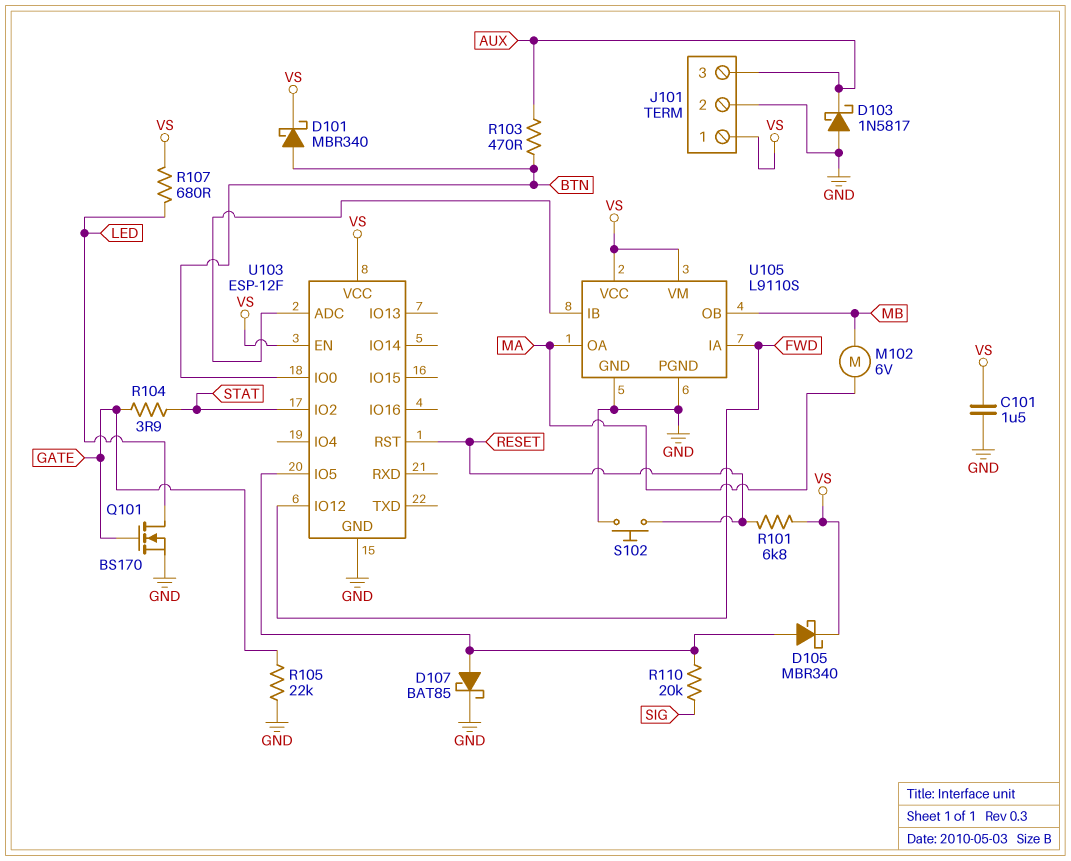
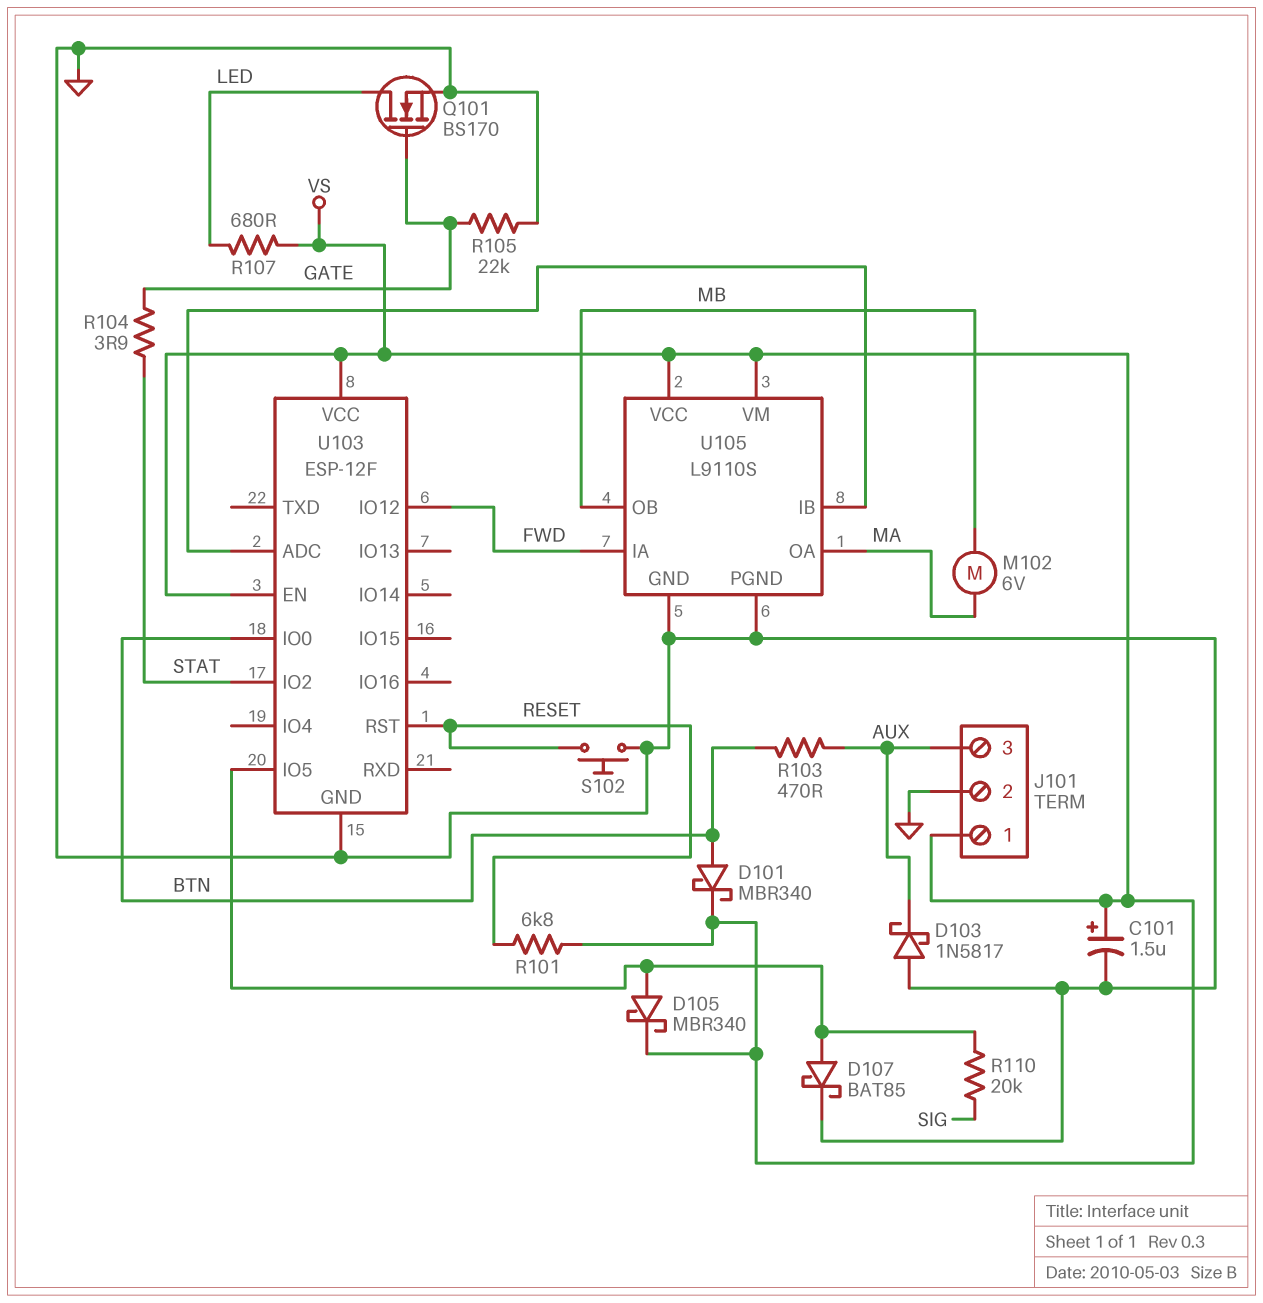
C101: 1.5uF (GND, VS) -> 1.5uF (plus VS, minus GND)

